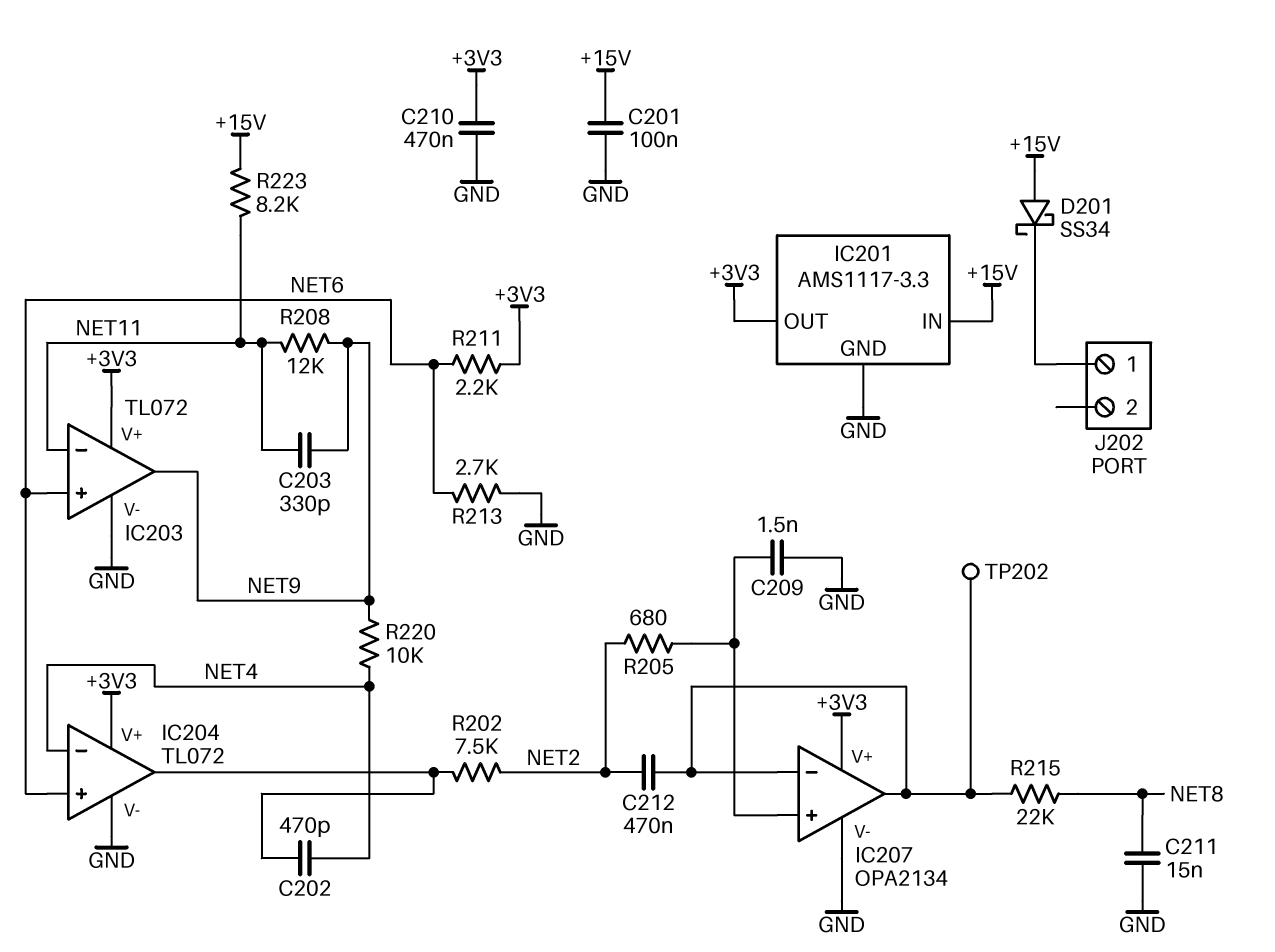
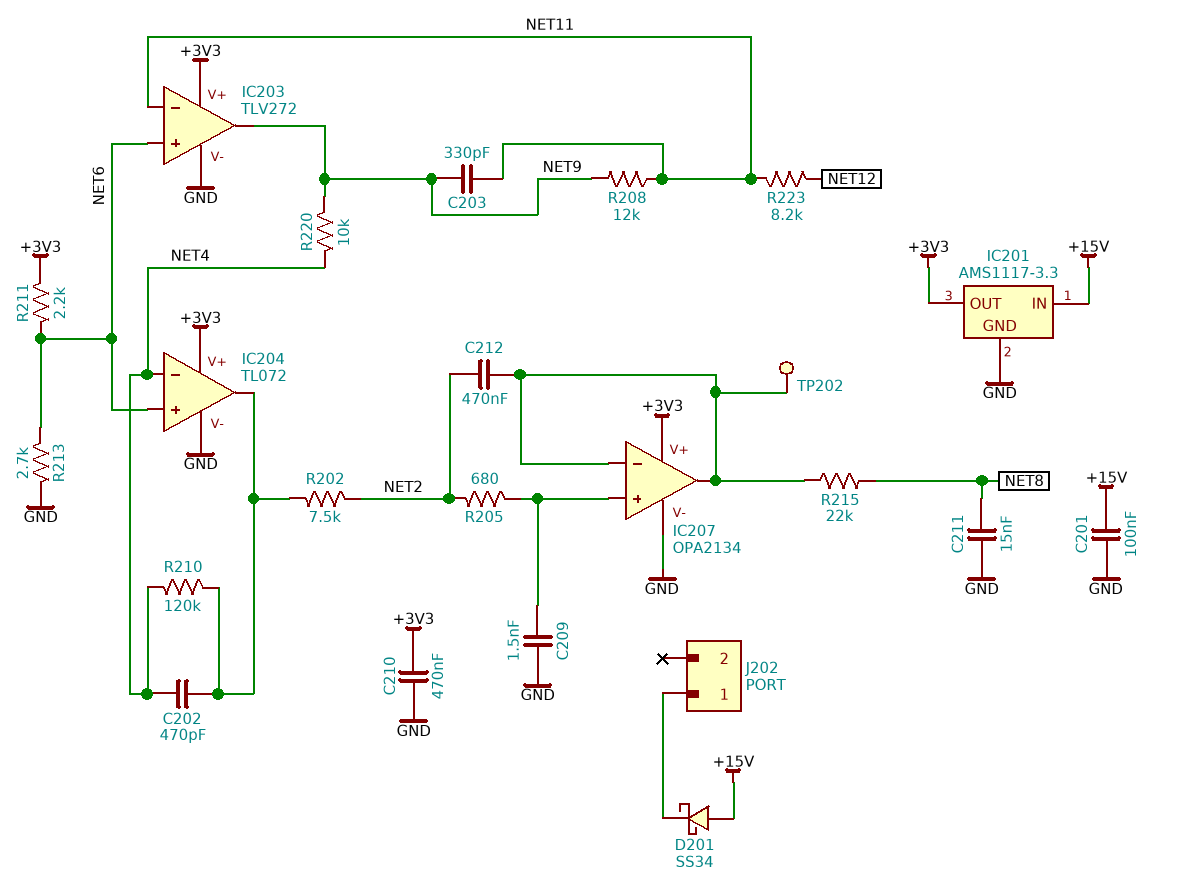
IC203: TL072 -> TLV272
R210: none -> 120k (IC204/out, NET4)
R223: 8.2k (+15V, NET11) -> 8.2k (NET11, NET12)

